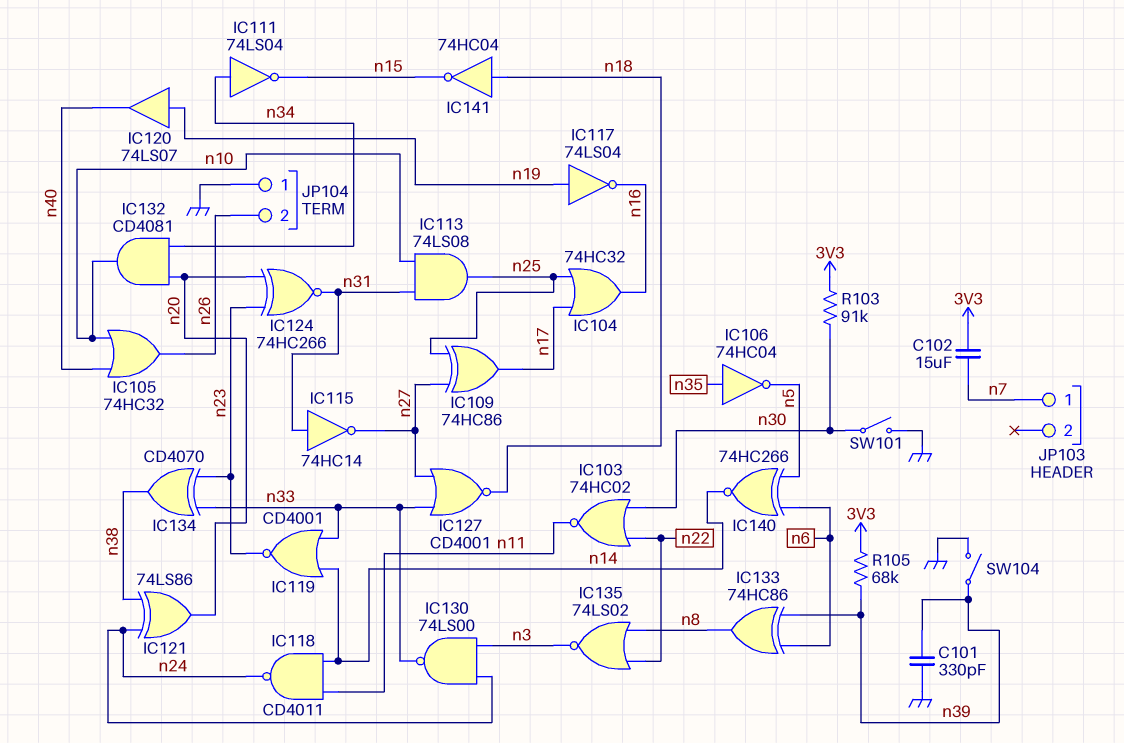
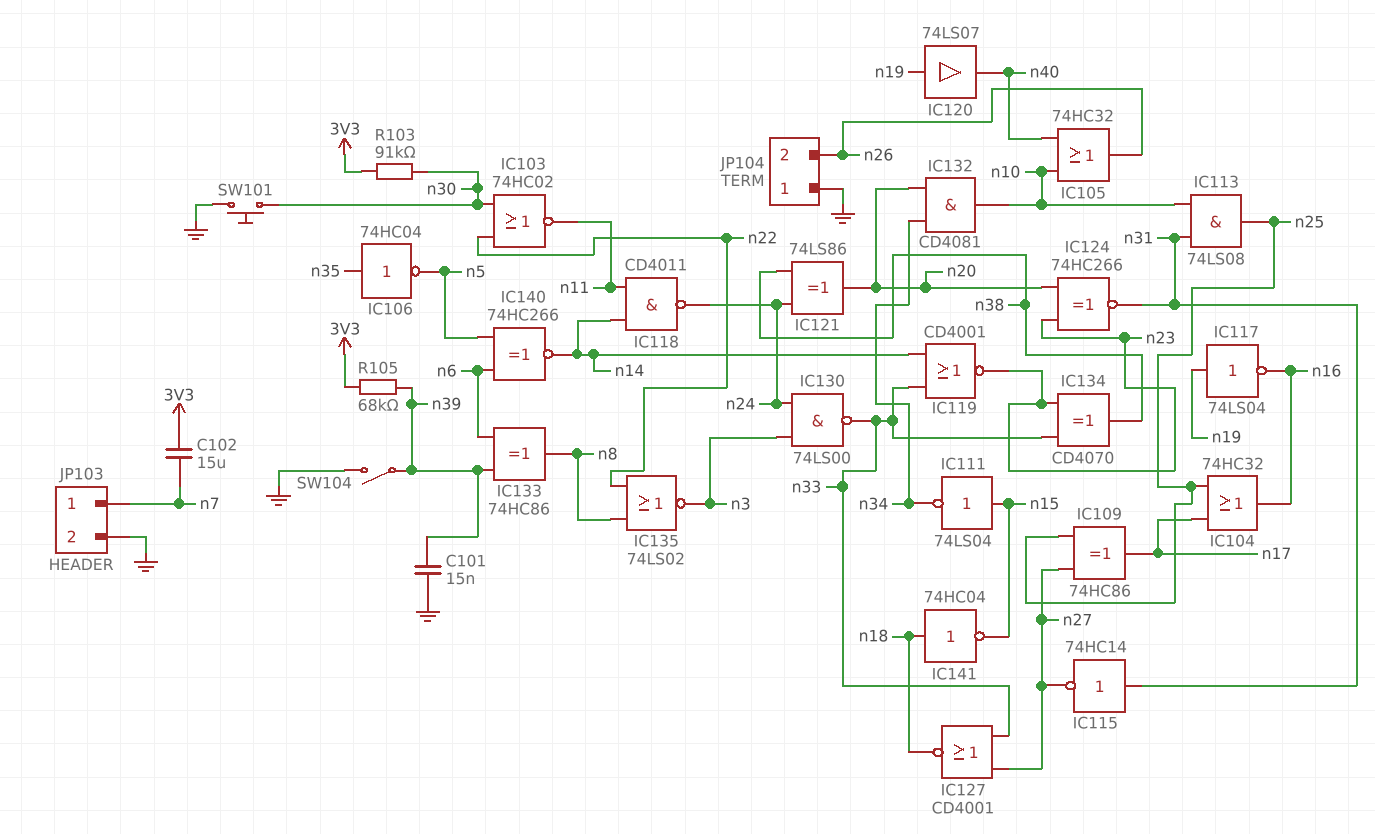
C101: 330pF (GND, n39) -> 15nF (GND, n39)
IC111: NOT 74LS04 (in n34, out n15) -> NOT 74LS04 (in n15, out n34)
JP103 pin 2: none -> GND
SW101: switch (GND, n30) -> button (GND, n30)

